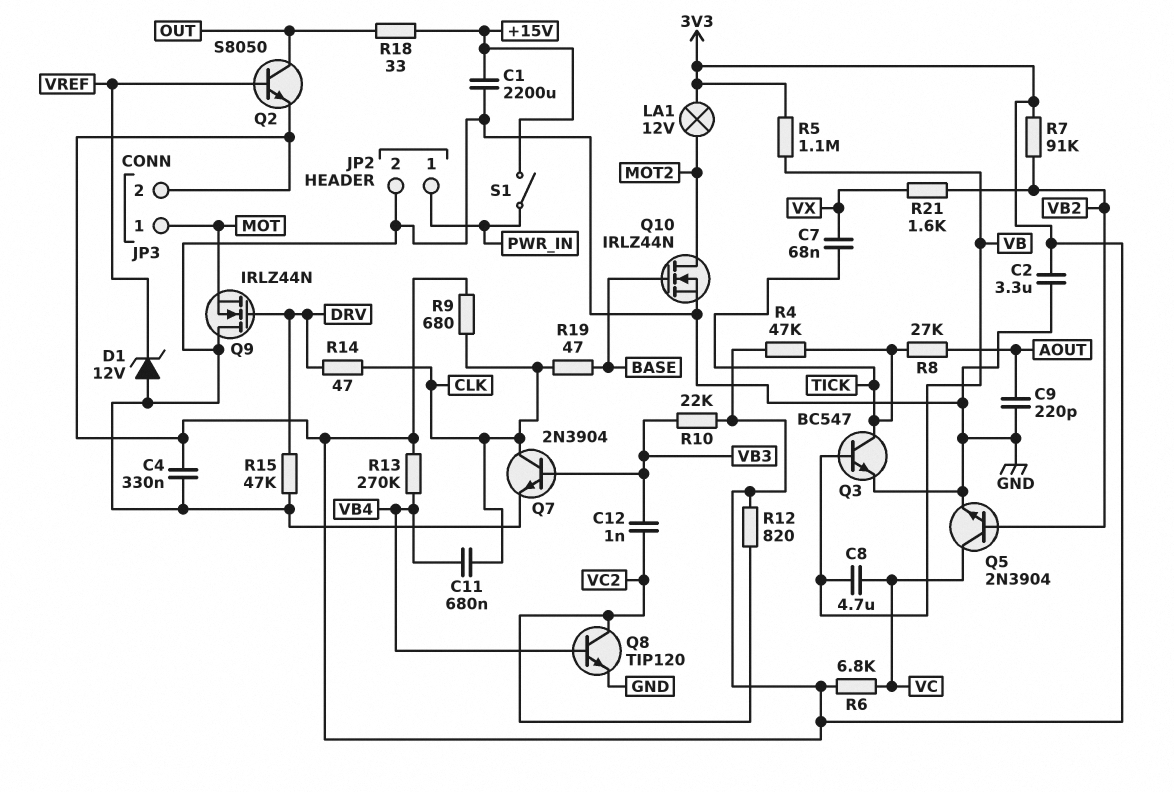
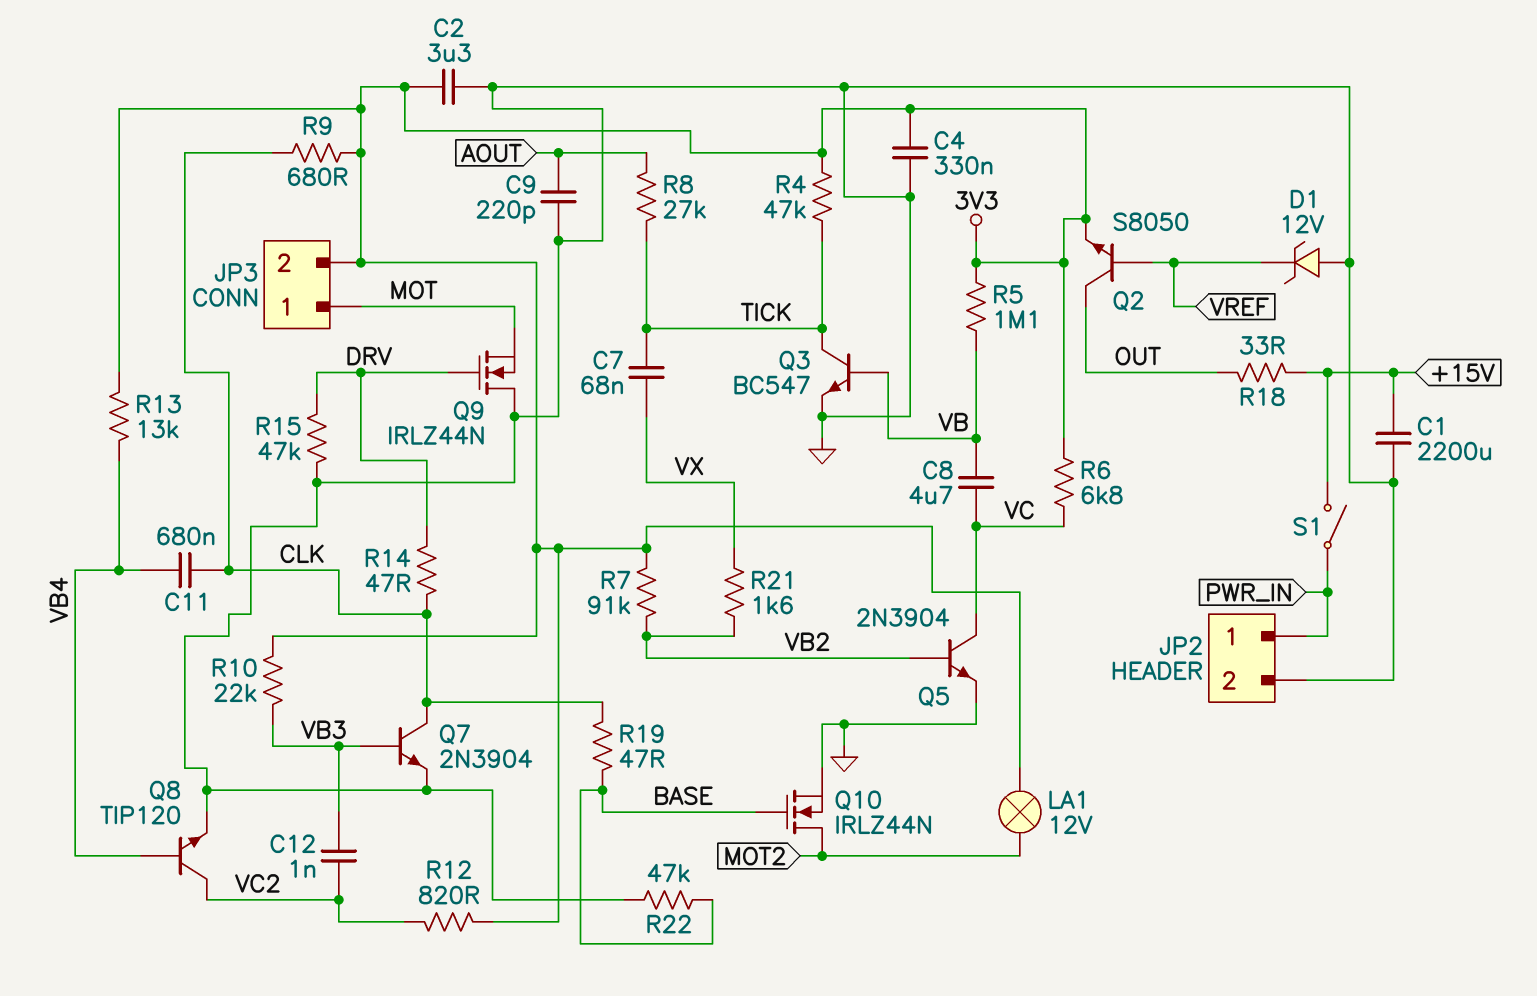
R13: 270k (3V3, VB4) -> 13k (3V3, VB4)
R22: none -> 47k (BASE, GND)

